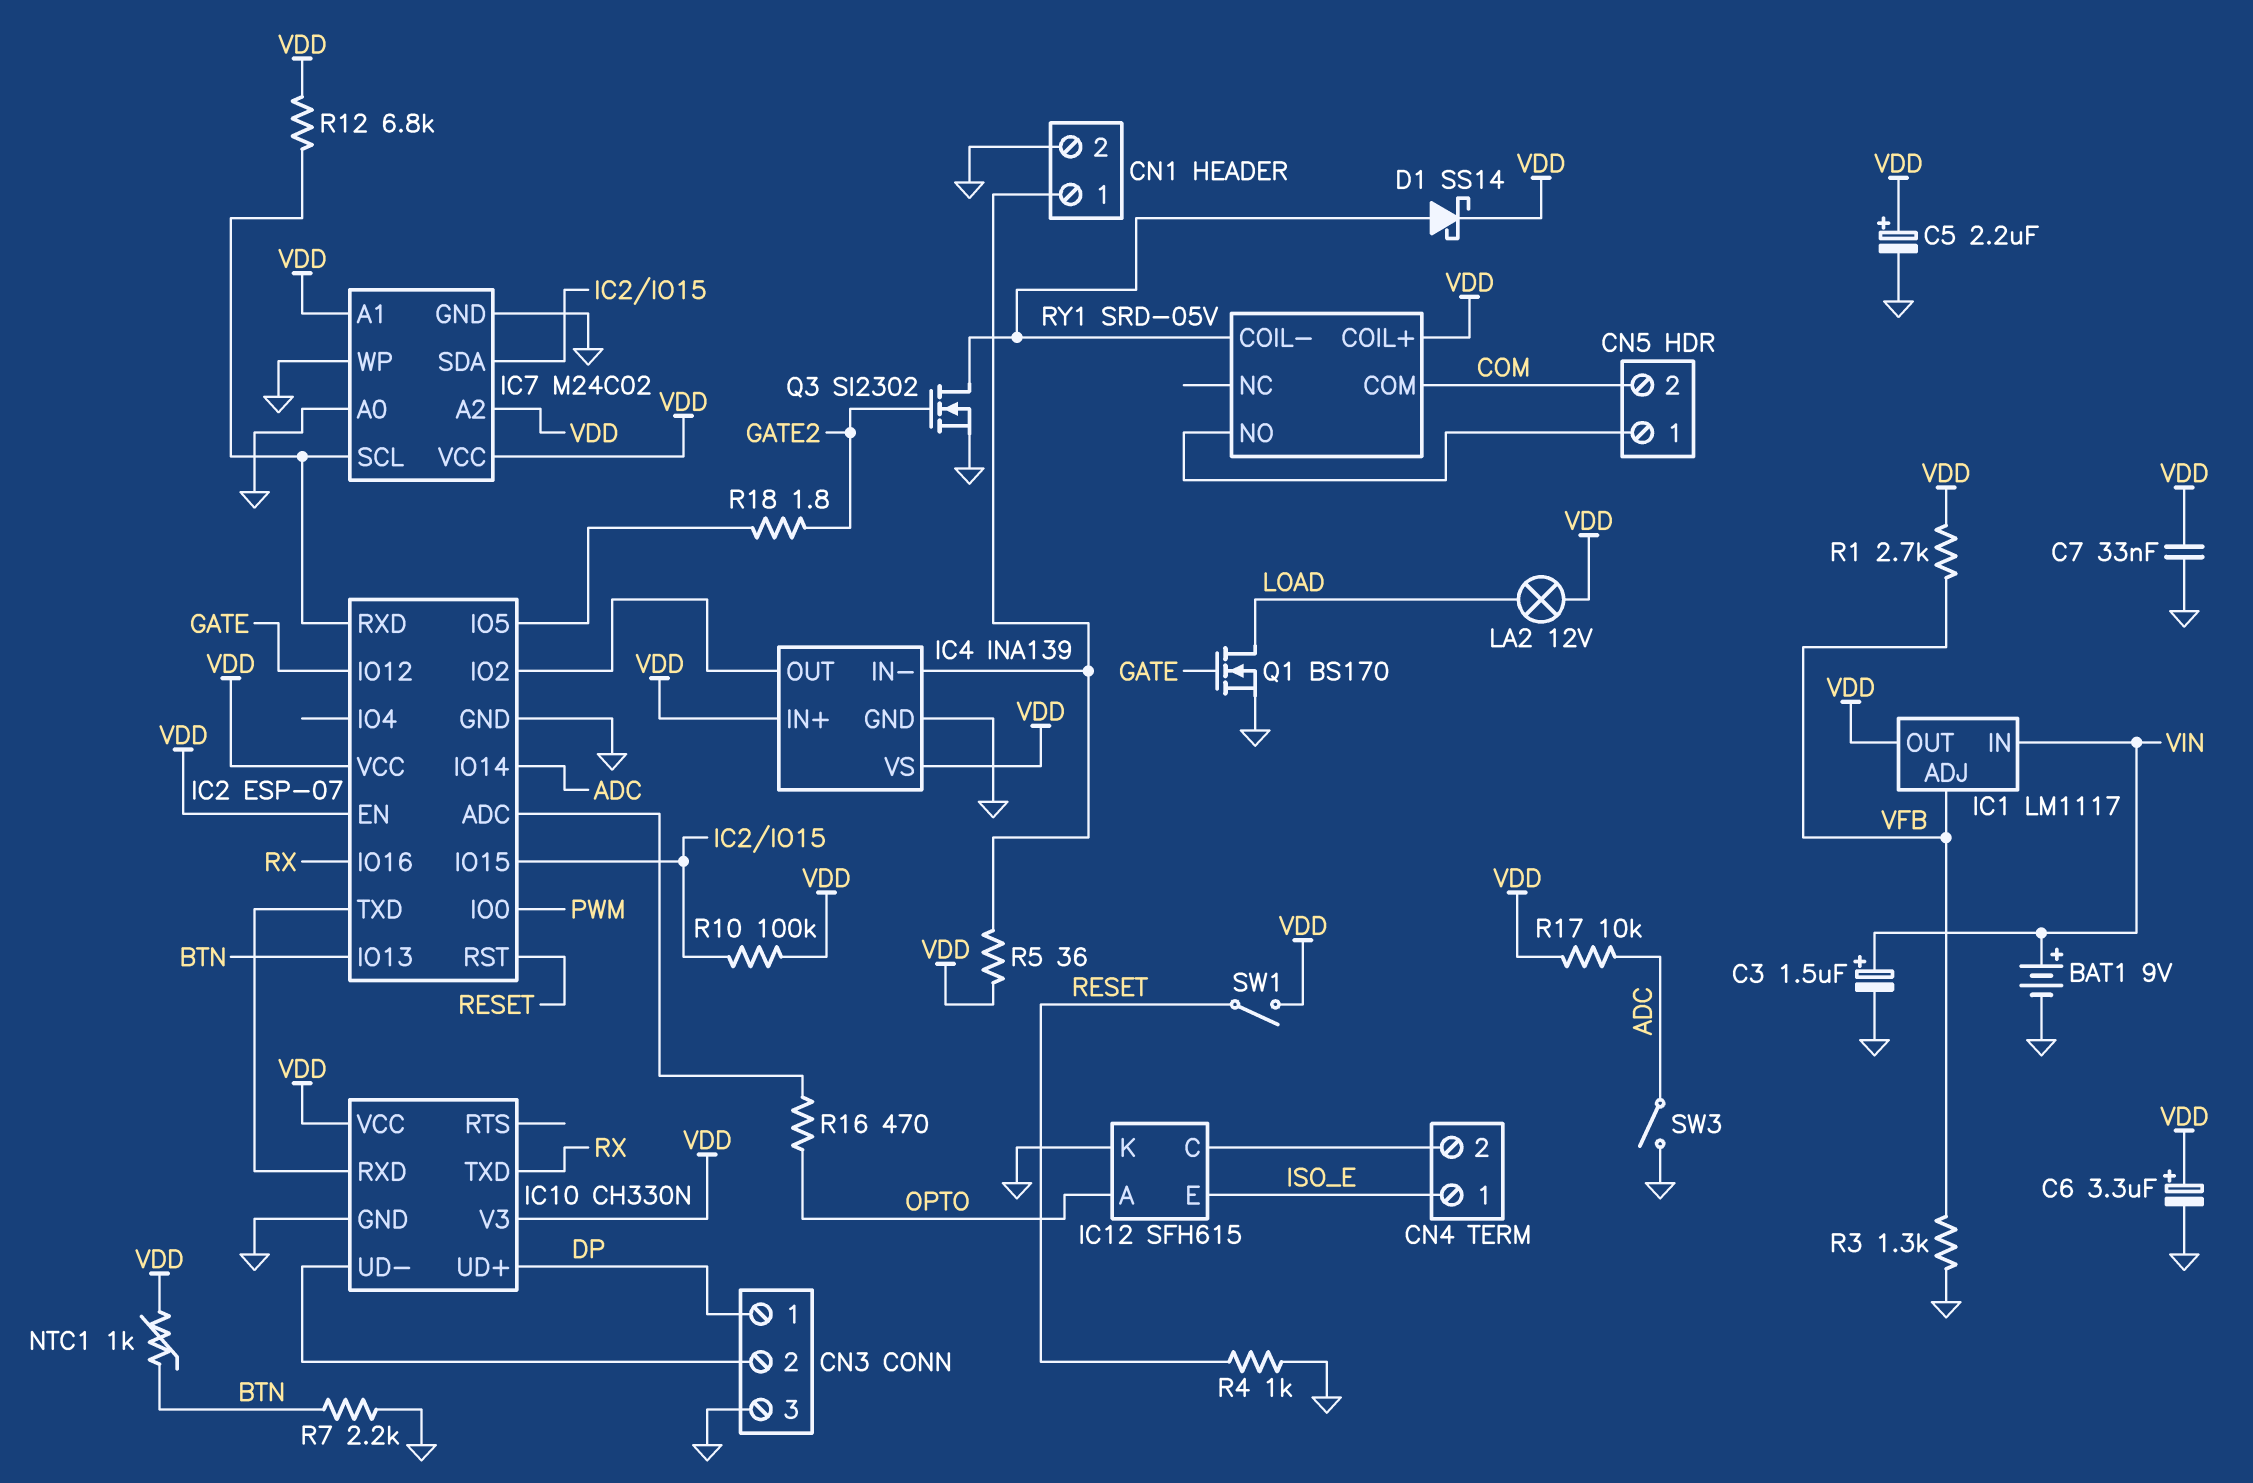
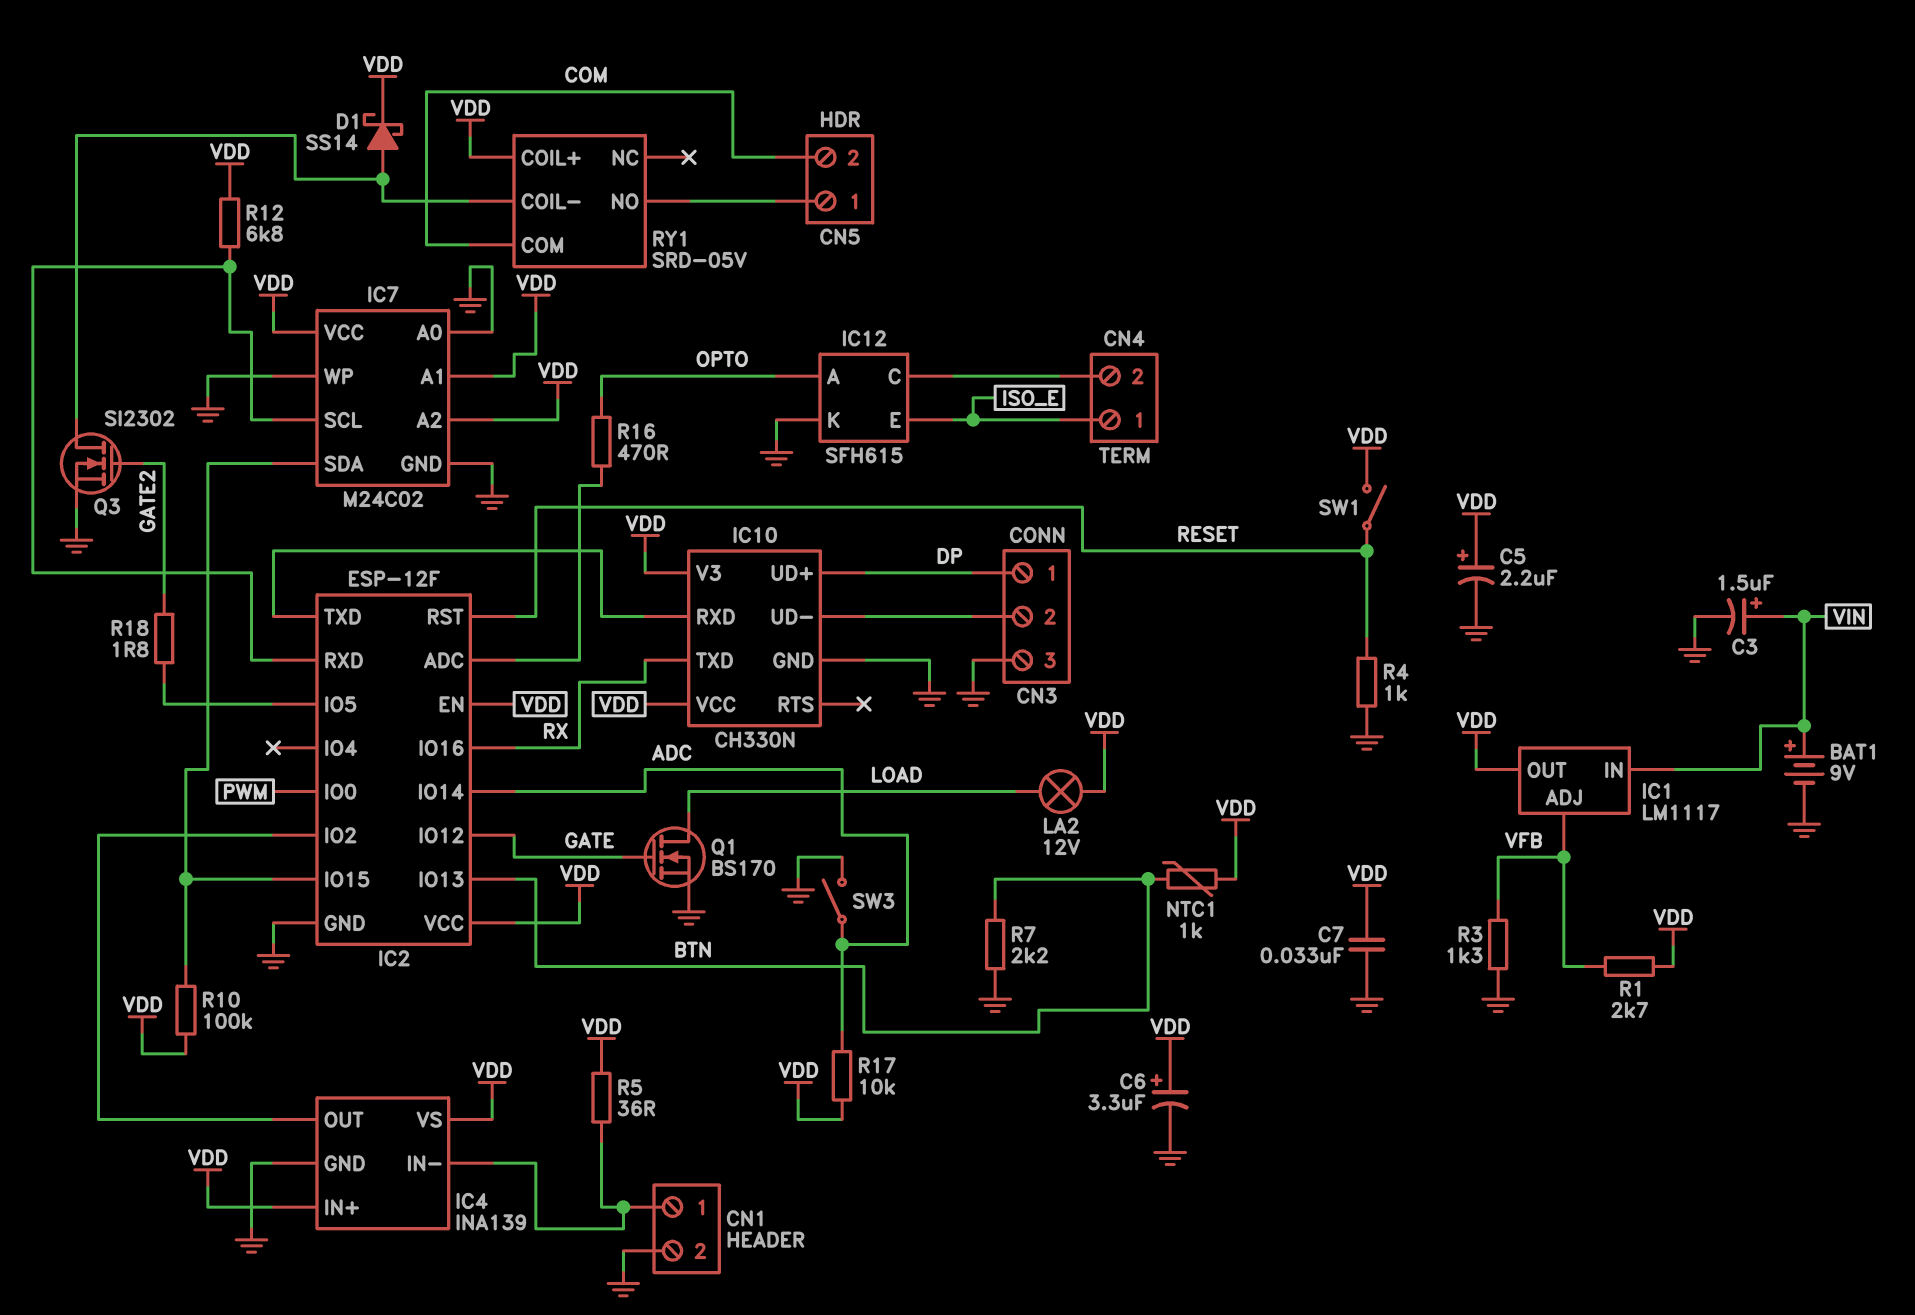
IC2: ESP-07 -> ESP-12F

